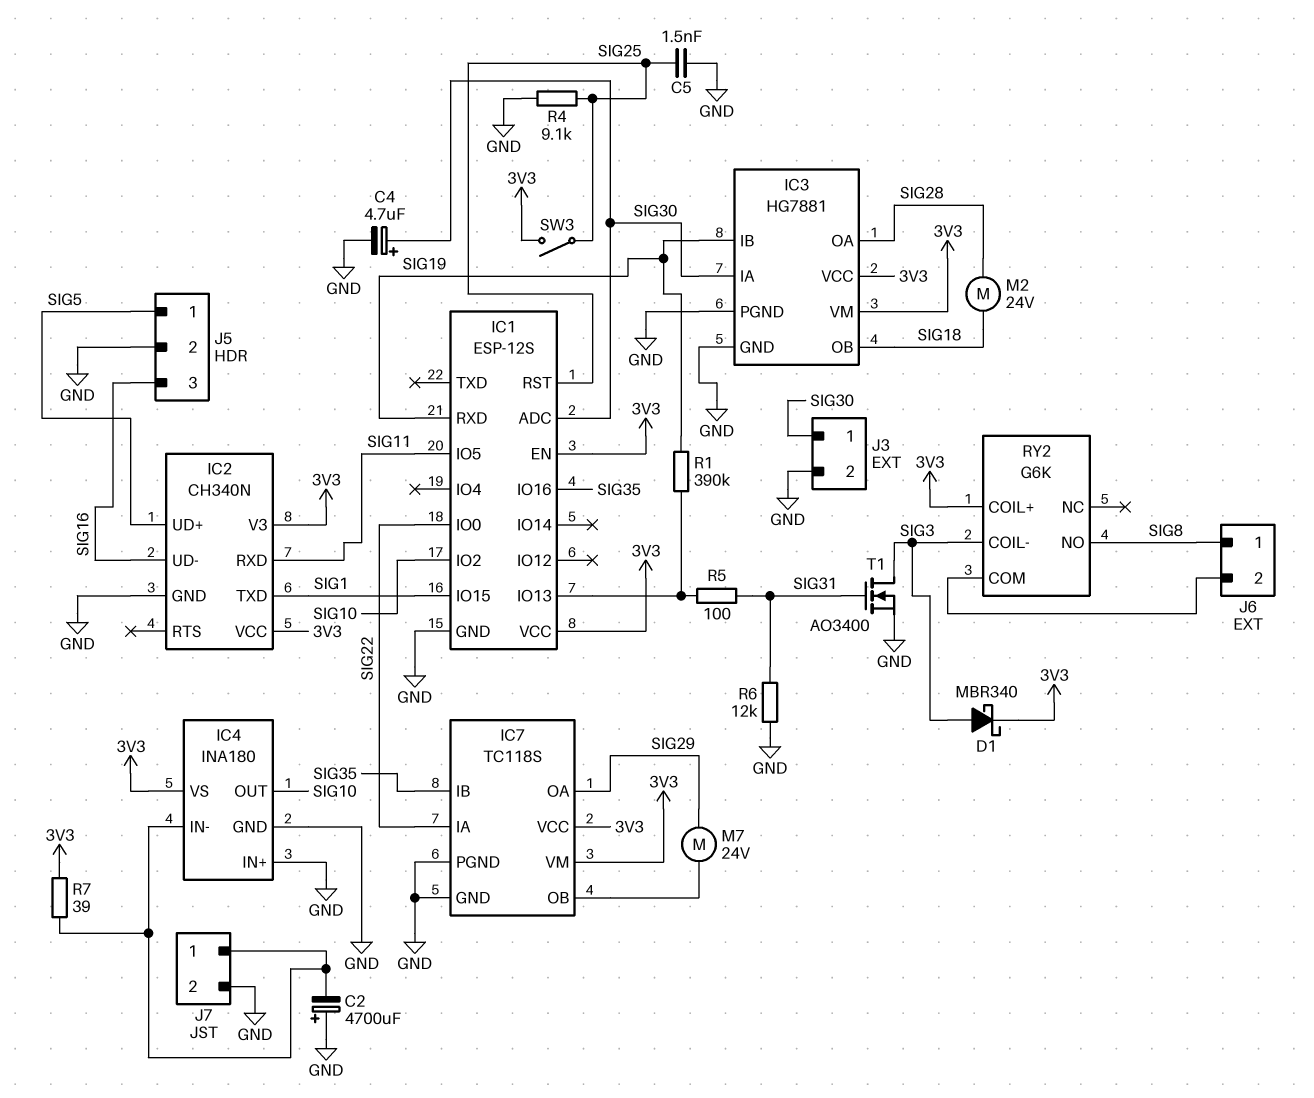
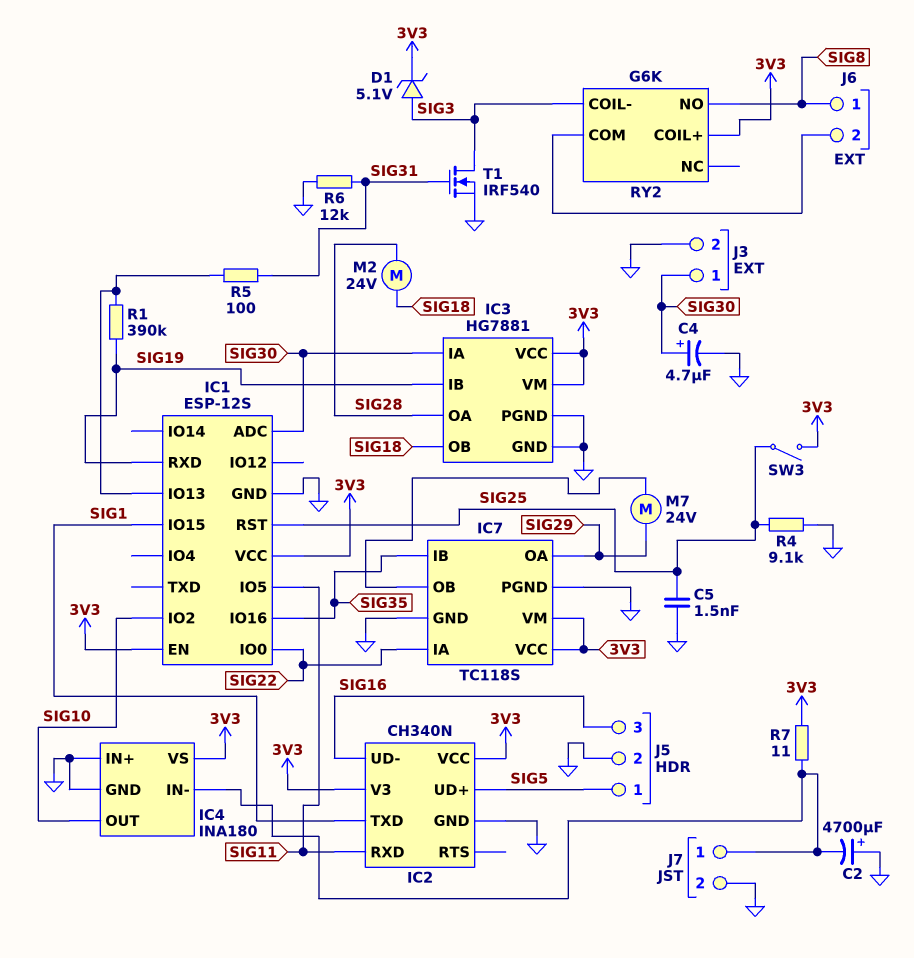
D1: schottky MBR340 (A SIG3, K 3V3) -> zener 5.1V (A SIG3, K 3V3)
R7: 39 (3V3, IC4/IN-) -> 11 (3V3, IC4/IN-)
T1: NMOS AO3400 (G SIG31, D SIG3, S GND) -> NMOS IRF540 (G SIG31, D SIG3, S GND)

